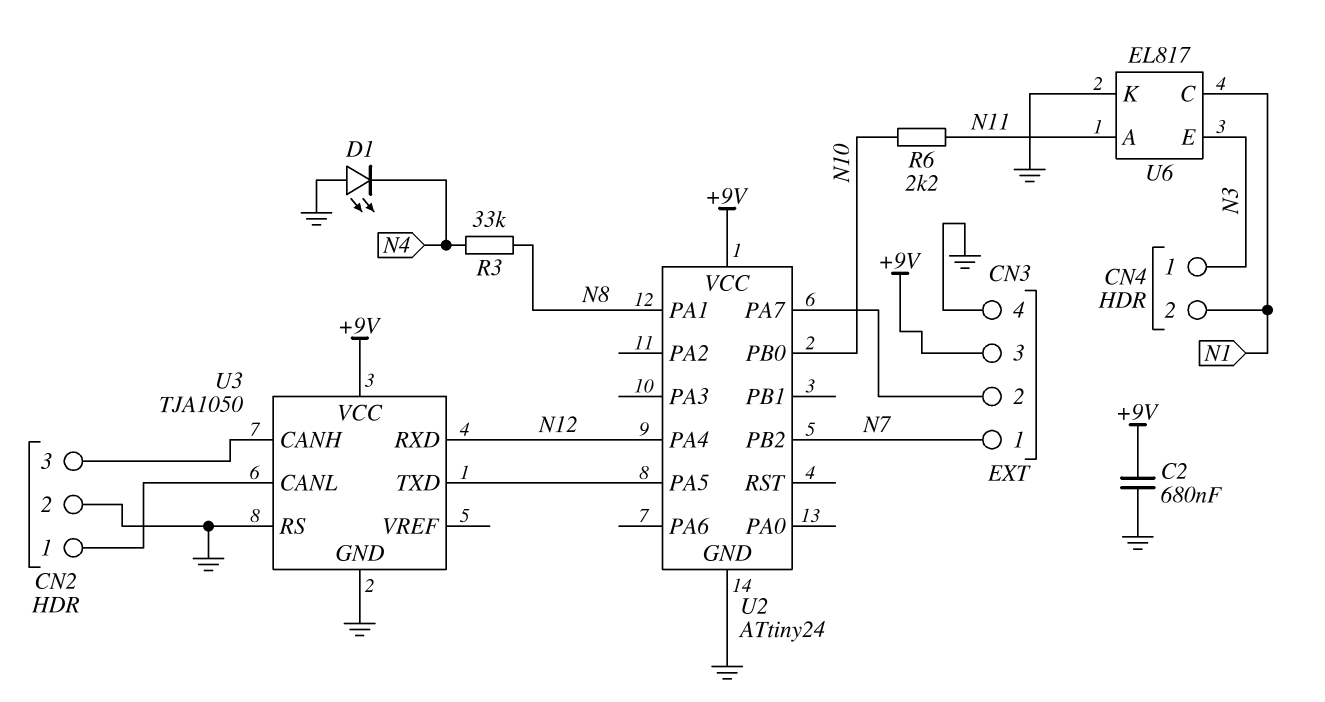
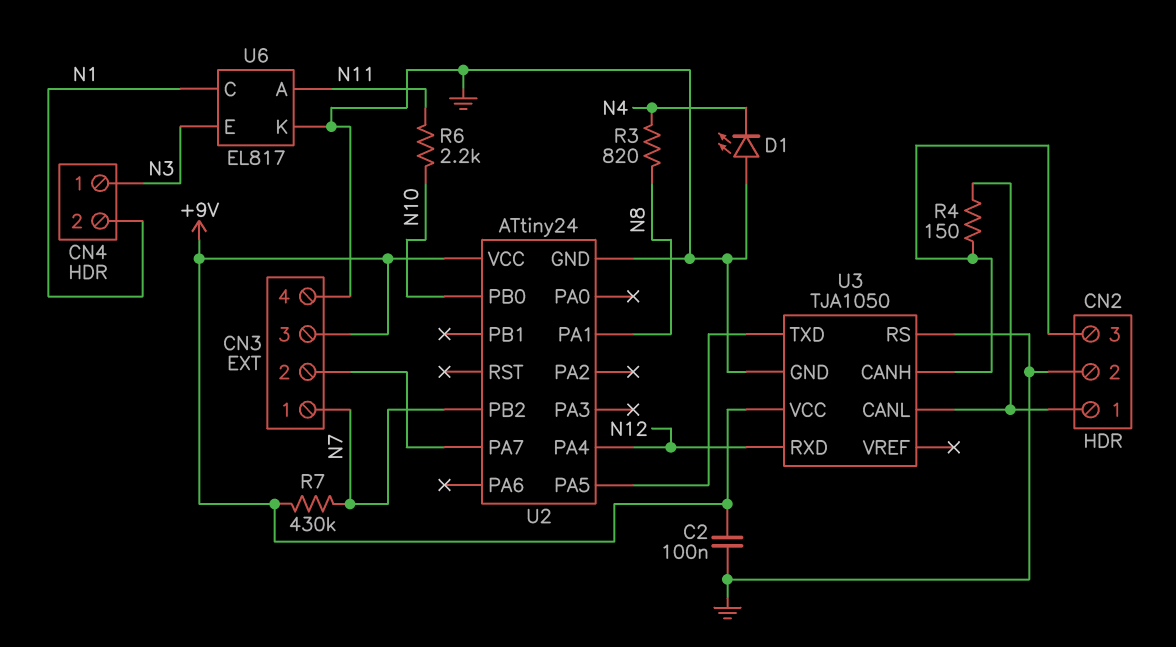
C2: 680nF (+9V, GND) -> 100nF (+9V, GND)
R3: 33k (N4, N8) -> 820 (N4, N8)
R4: none -> 150 (CN2/1, CN2/3)
R7: none -> 430k (+9V, N7)

